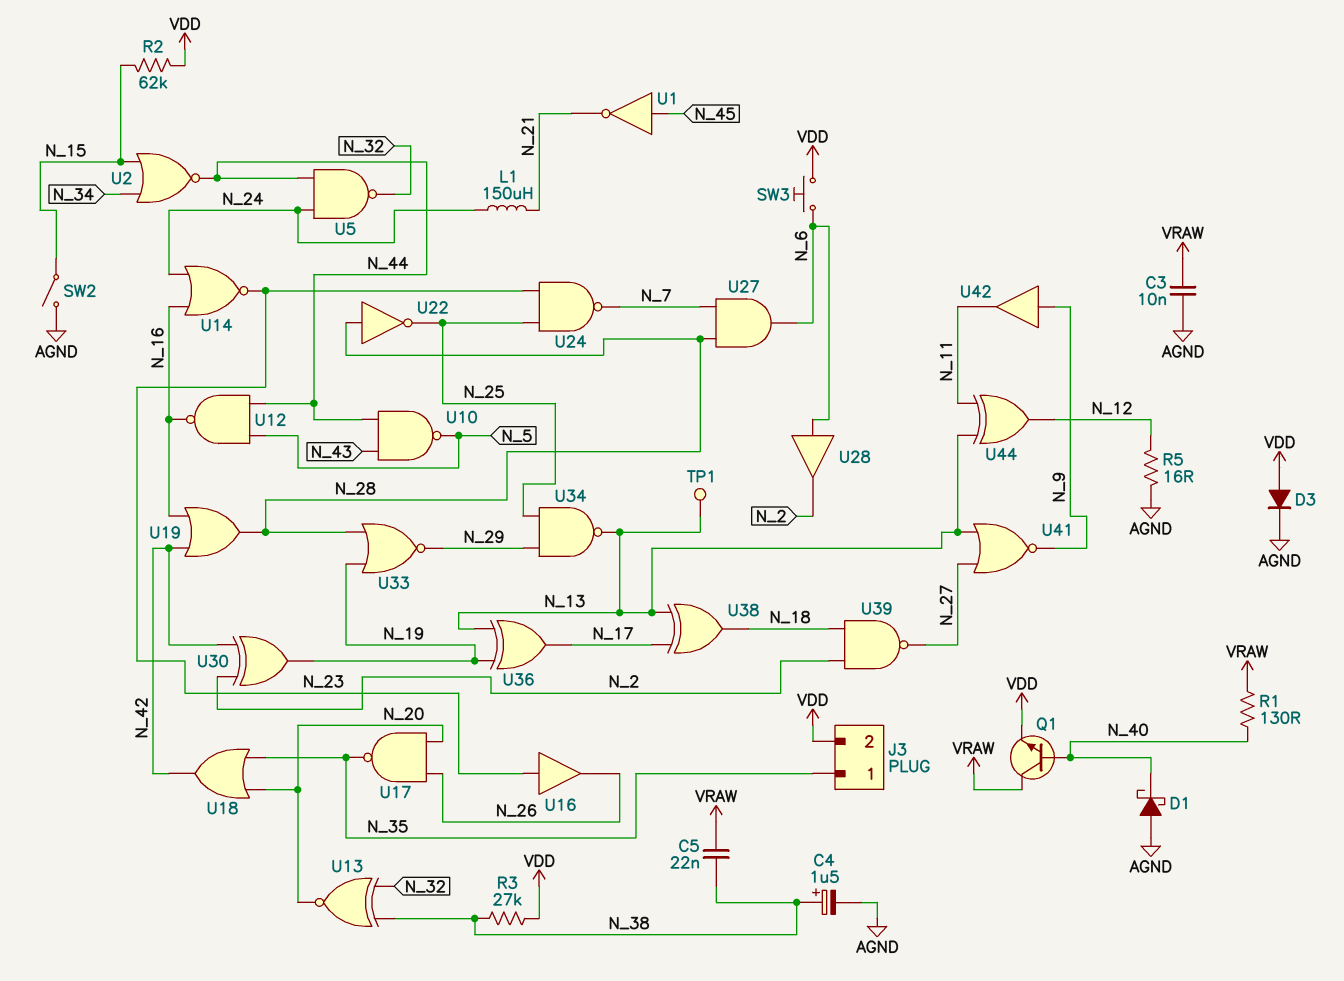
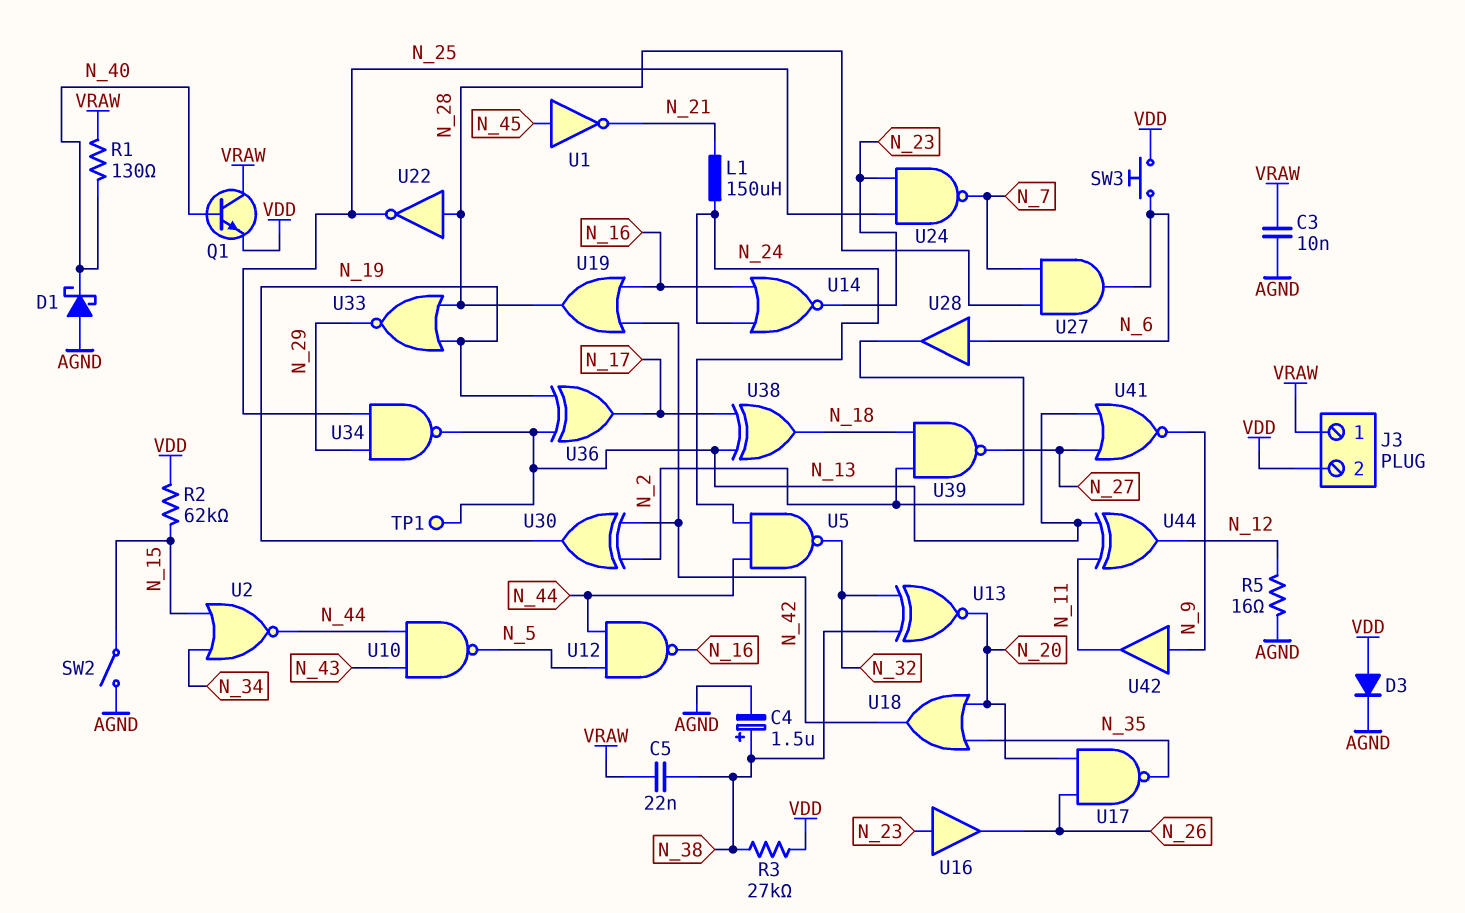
J3 pin 1: N_35 -> VRAW

